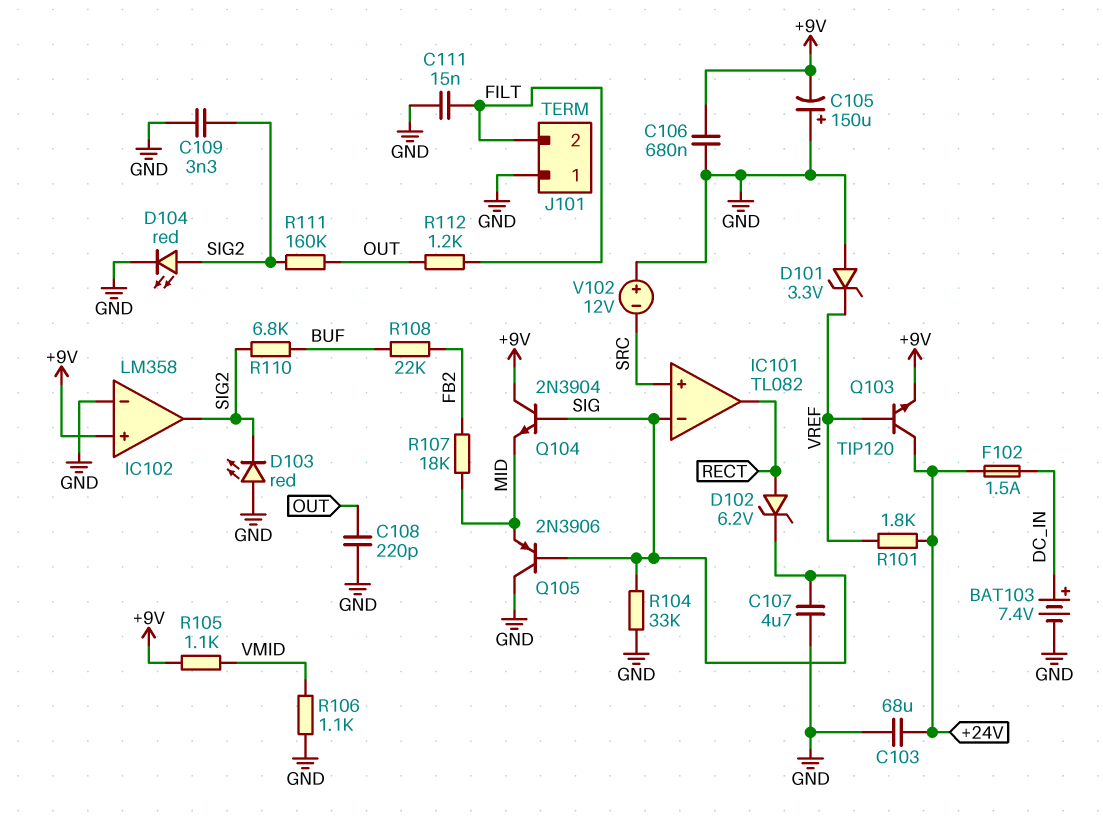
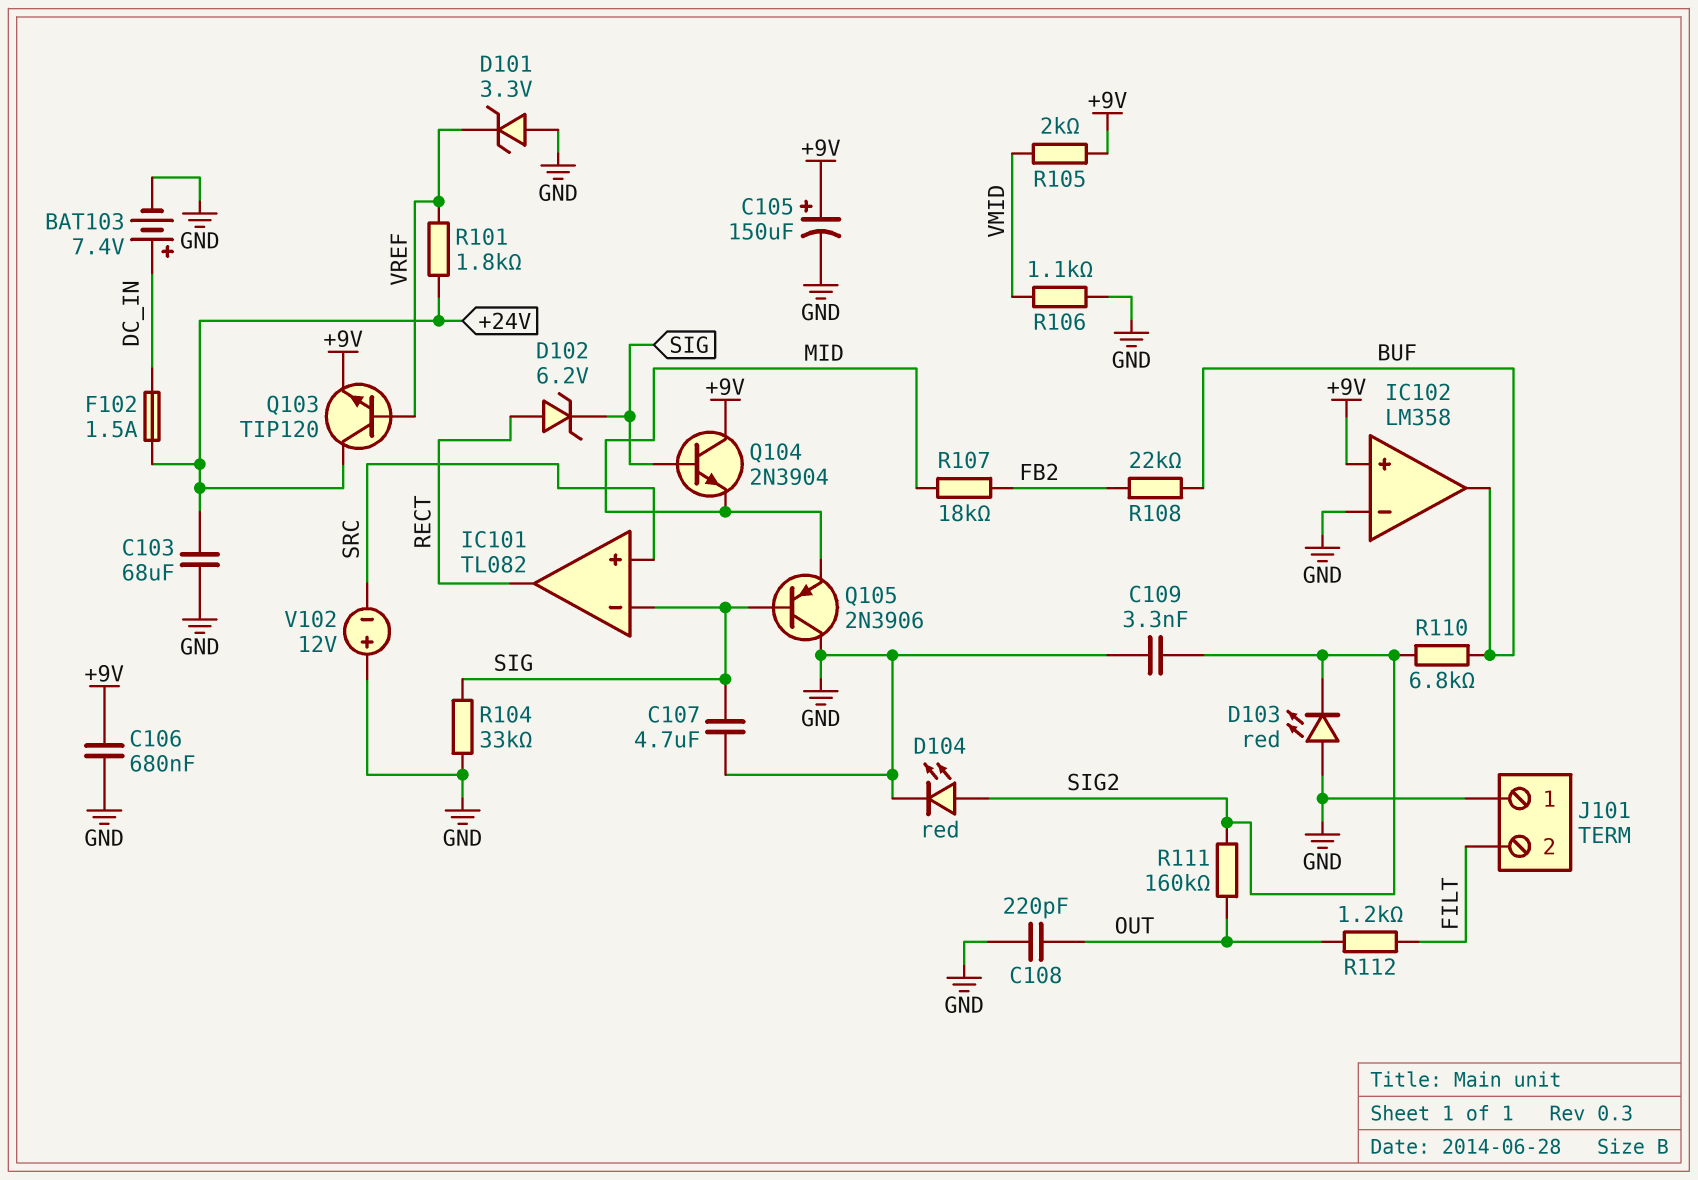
C105: 150uF (plus GND, minus +9V) -> 150uF (plus +9V, minus GND)
C111: 15nF (FILT, GND) -> none
IC102 pin out: SIG2 -> BUF
R105: 1.1k (+9V, VMID) -> 2k (+9V, VMID)

